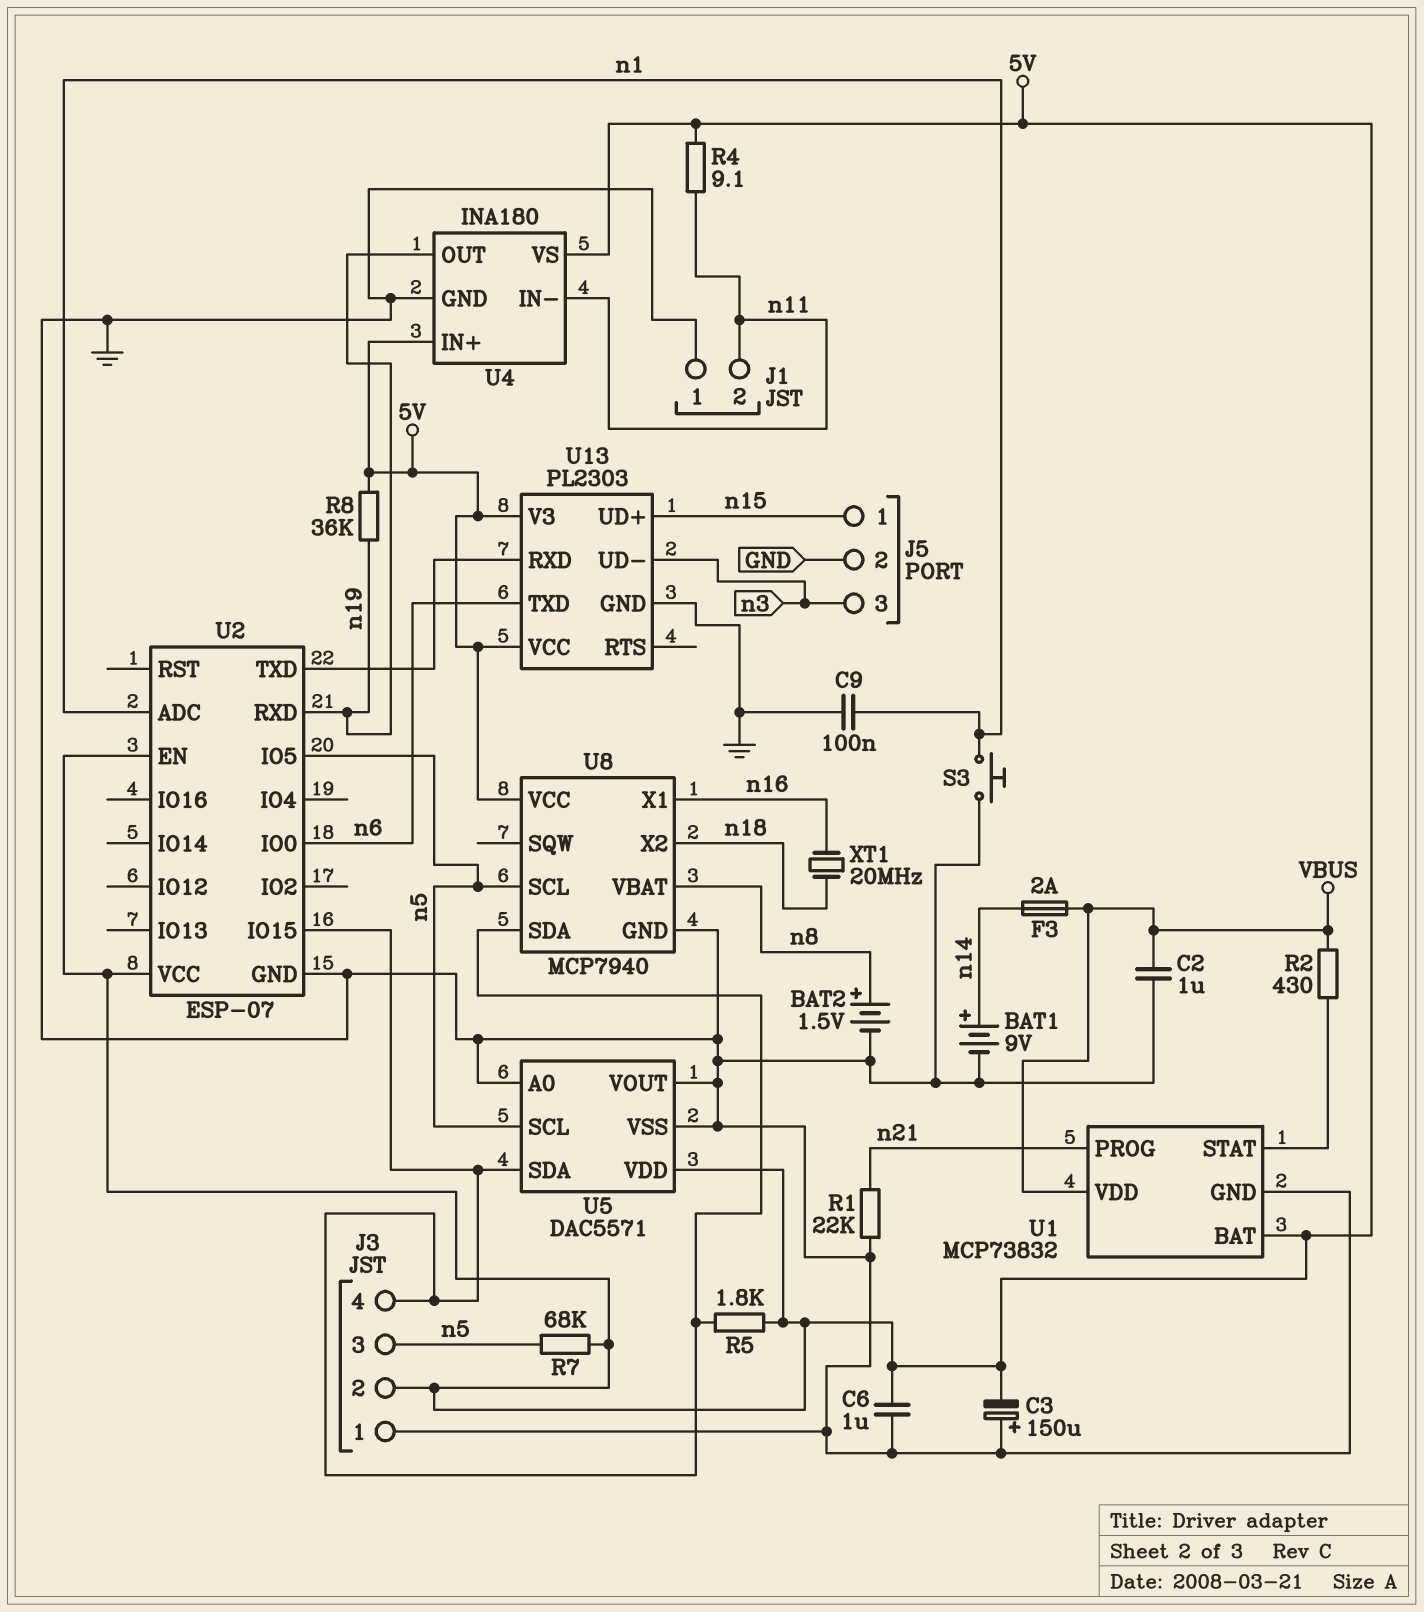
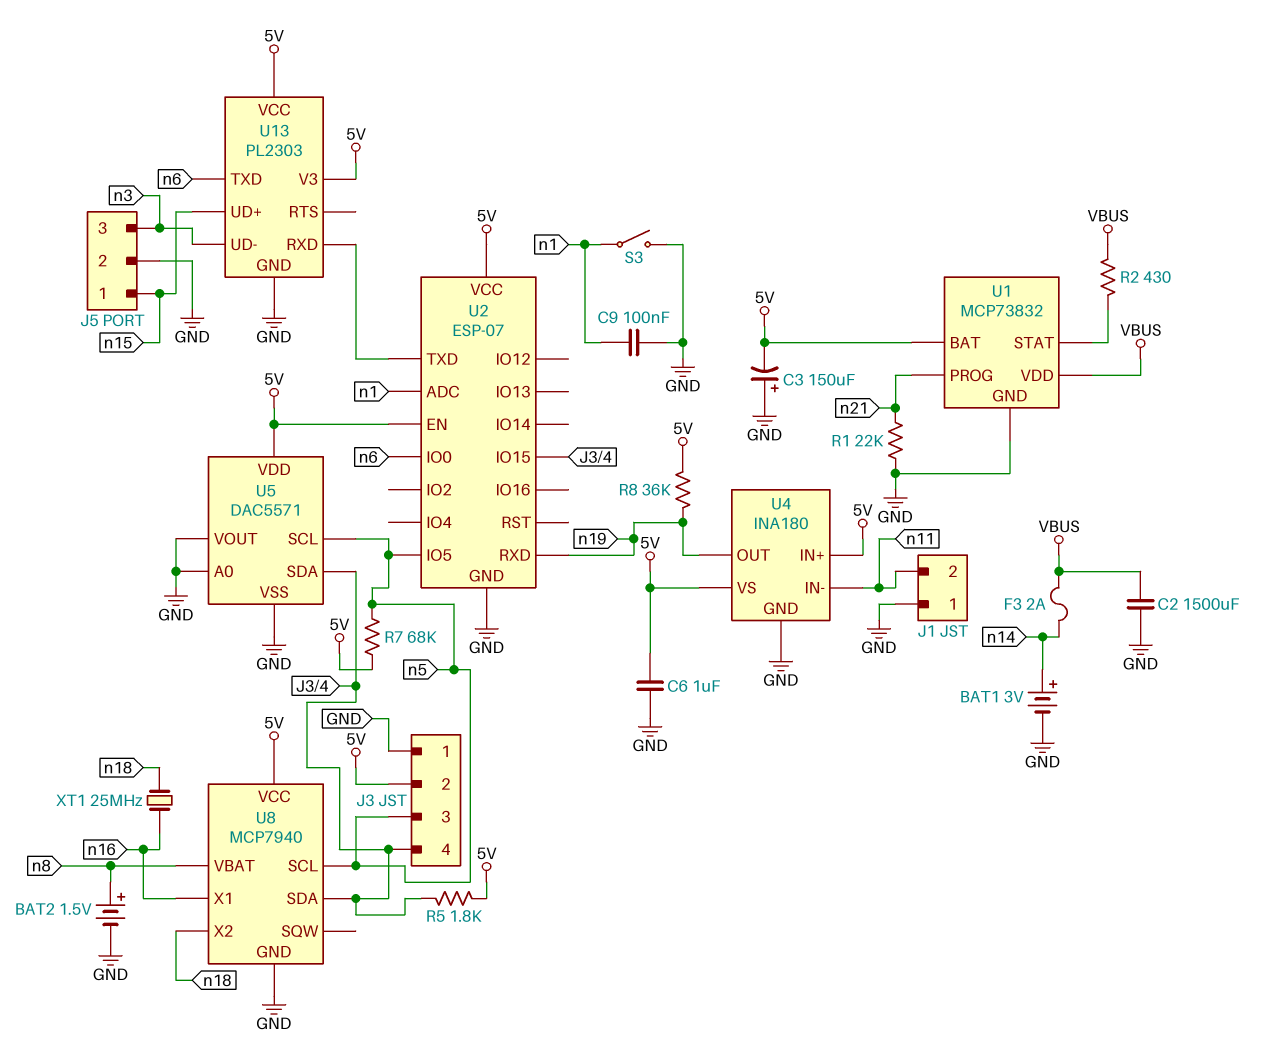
BAT1: 9V (plus n14, minus GND) -> 3V (plus n14, minus GND)
C2: 1uF (GND, VBUS) -> 1500uF (GND, VBUS)
R4: 9.1 (5V, n11) -> none
S3: button (GND, n1) -> switch (GND, n1)
XT1: 20MHz (n16, n18) -> 25MHz (n16, n18)

